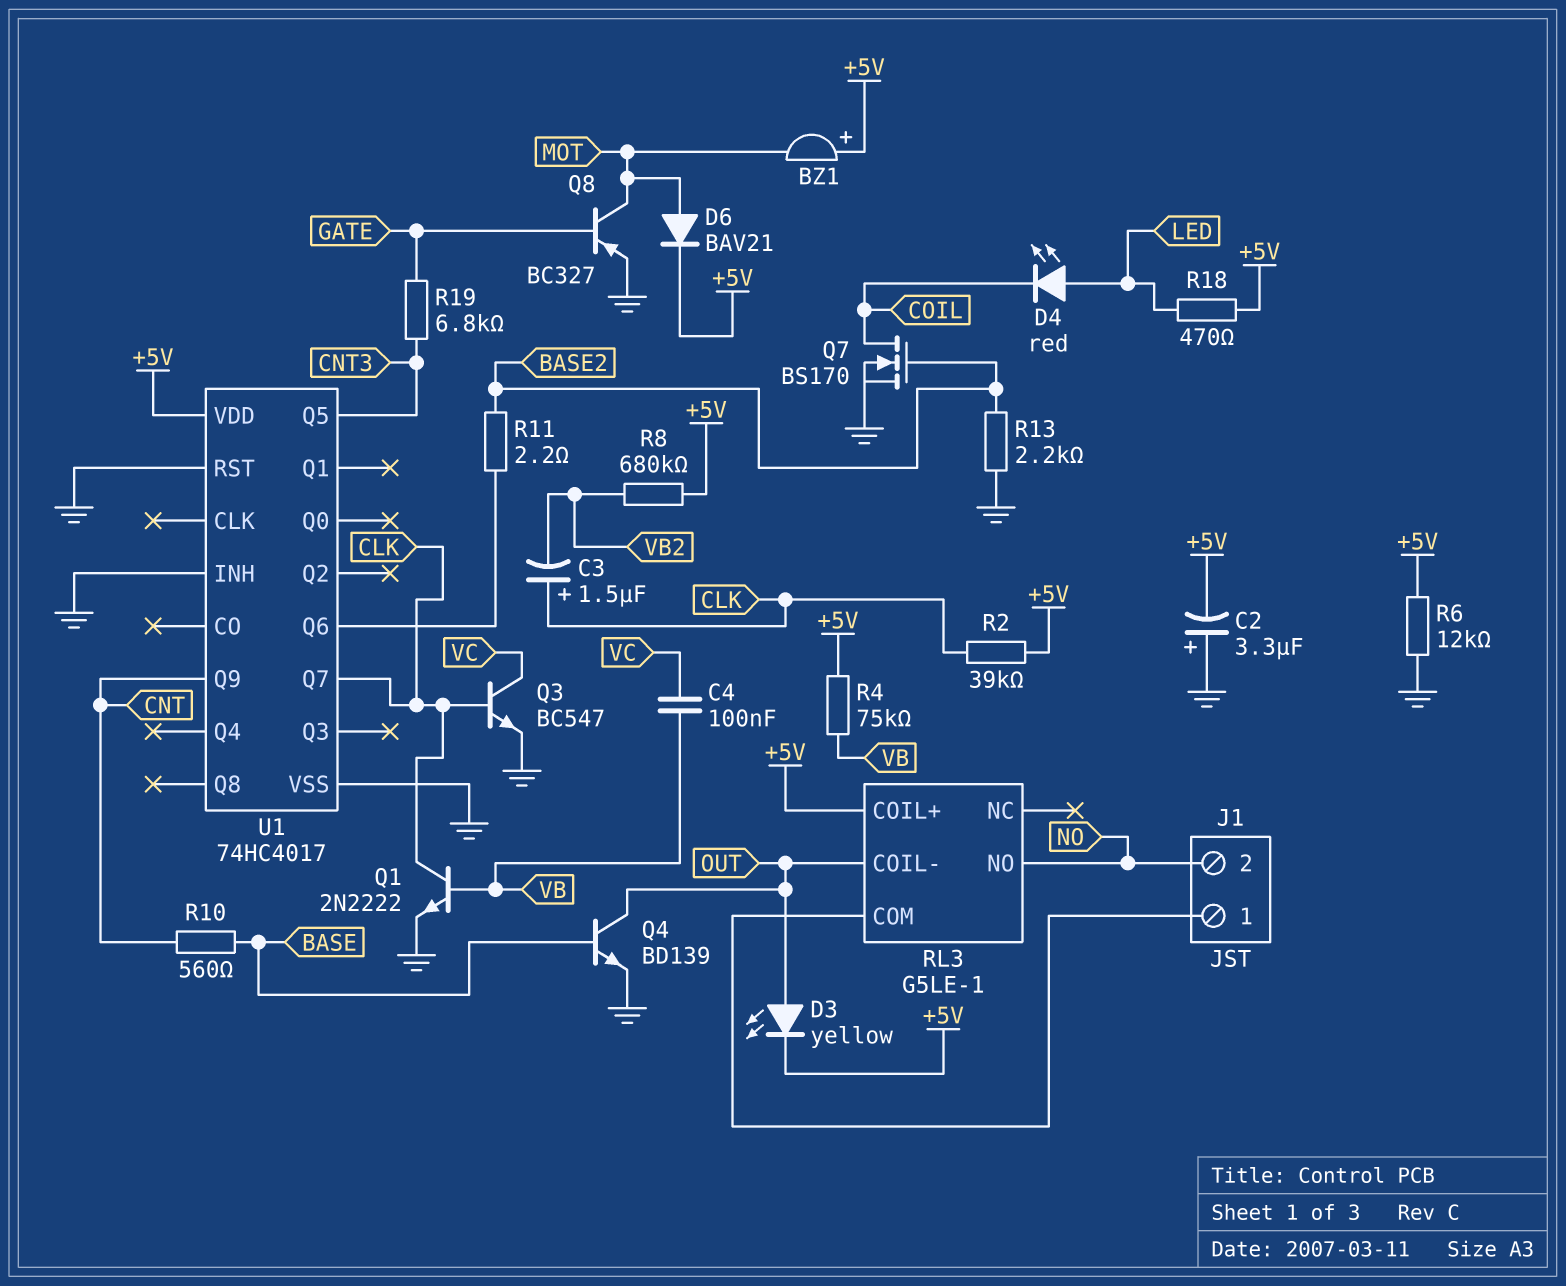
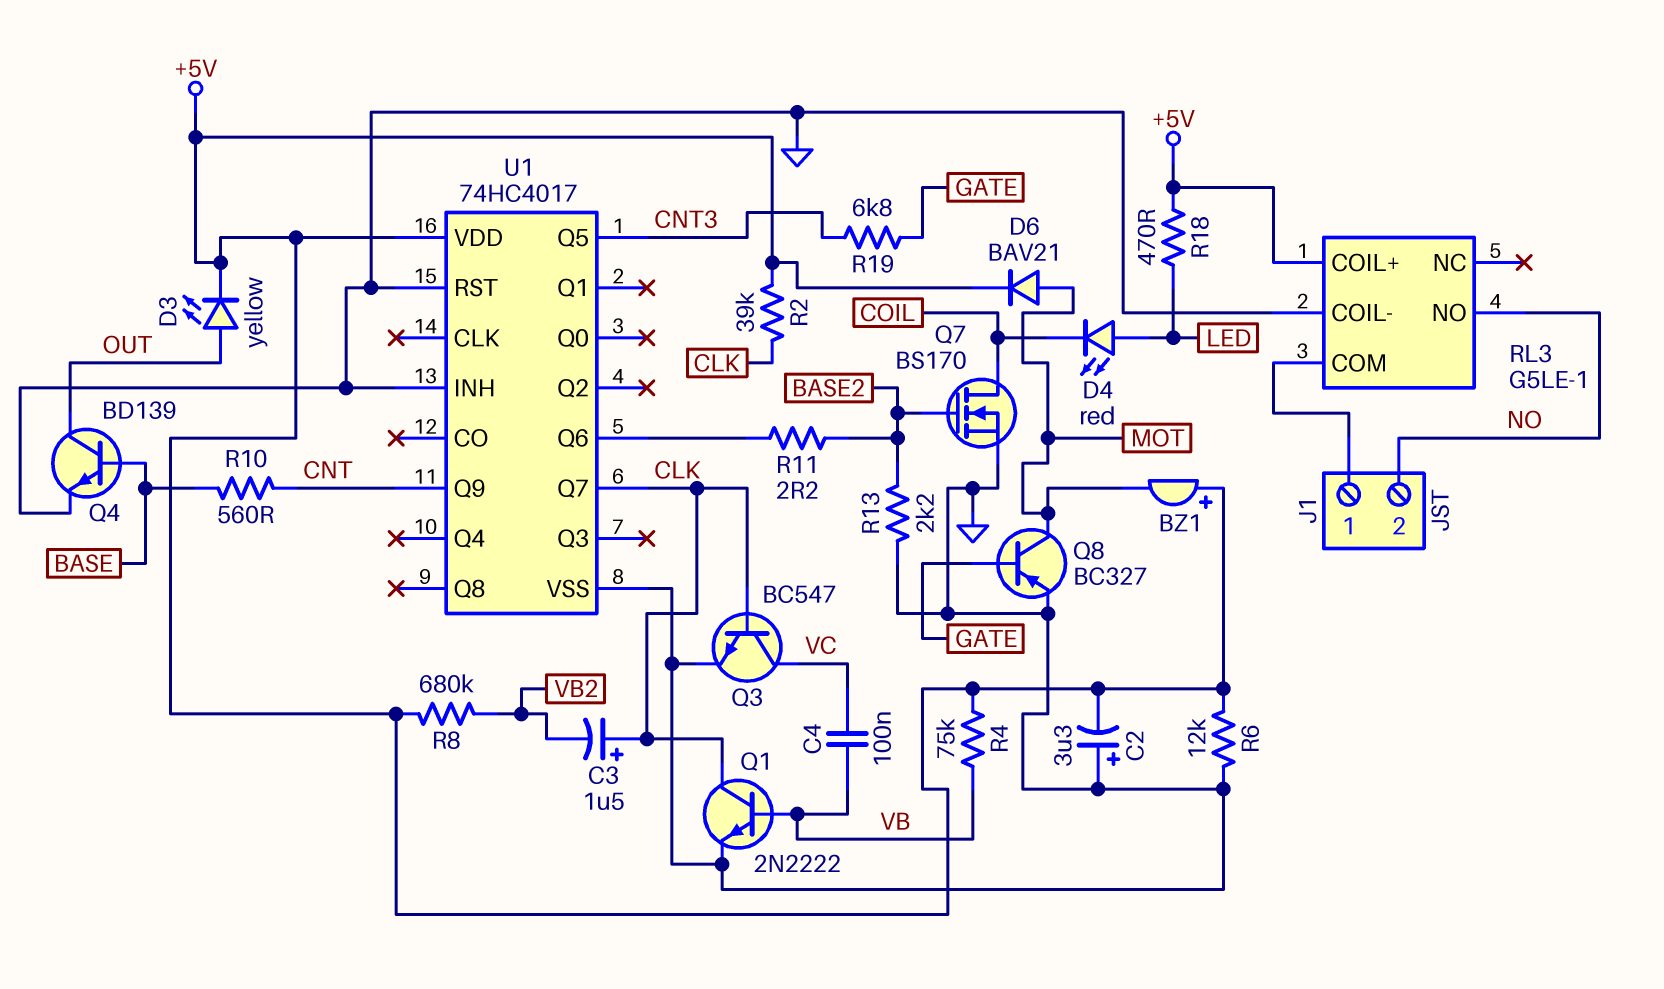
RL3 pin COIL-: OUT -> GND

